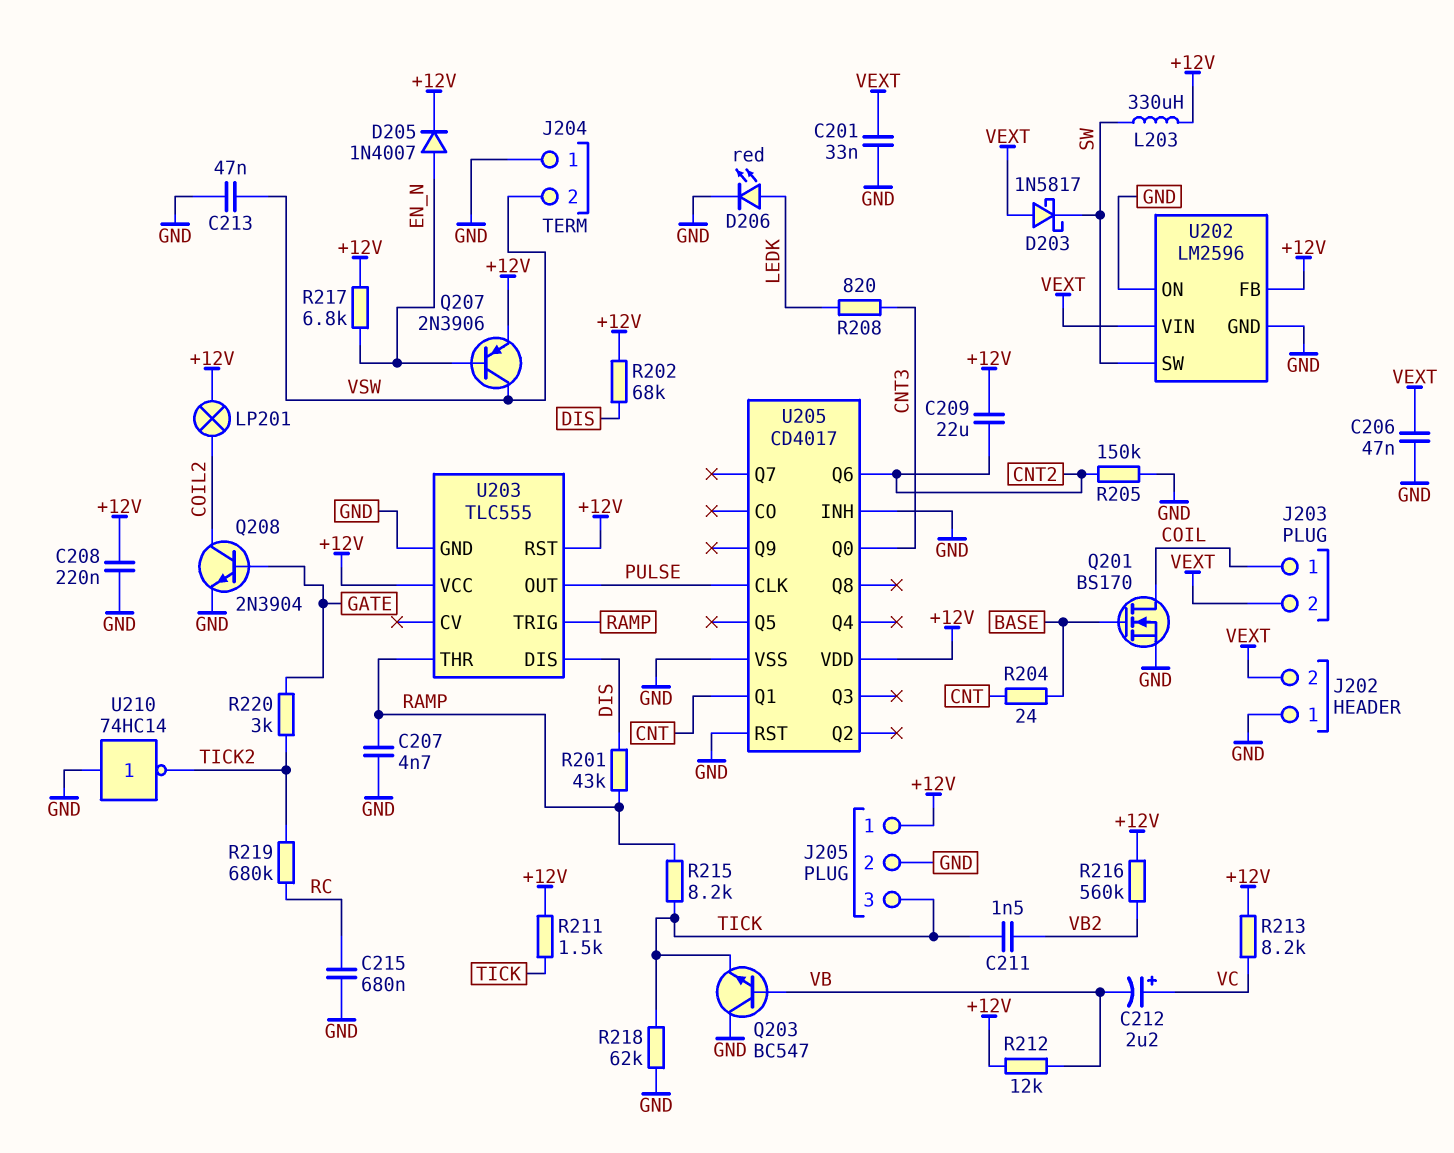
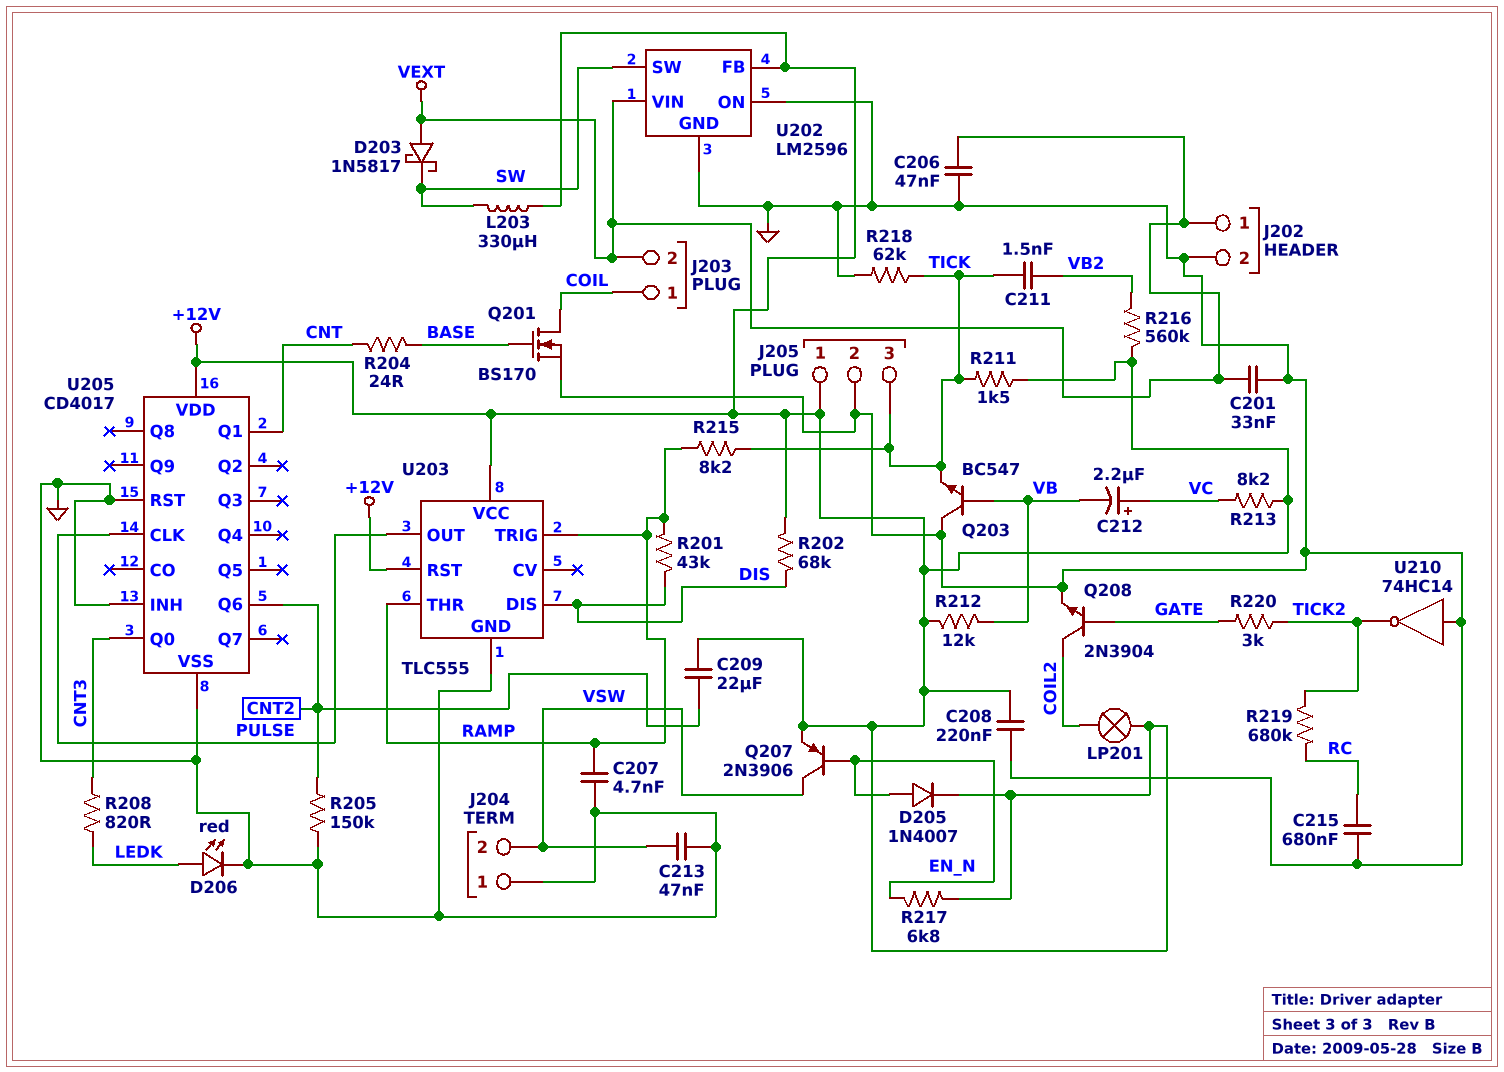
J202 pin 1: GND -> VEXT
J202 pin 2: VEXT -> GND

